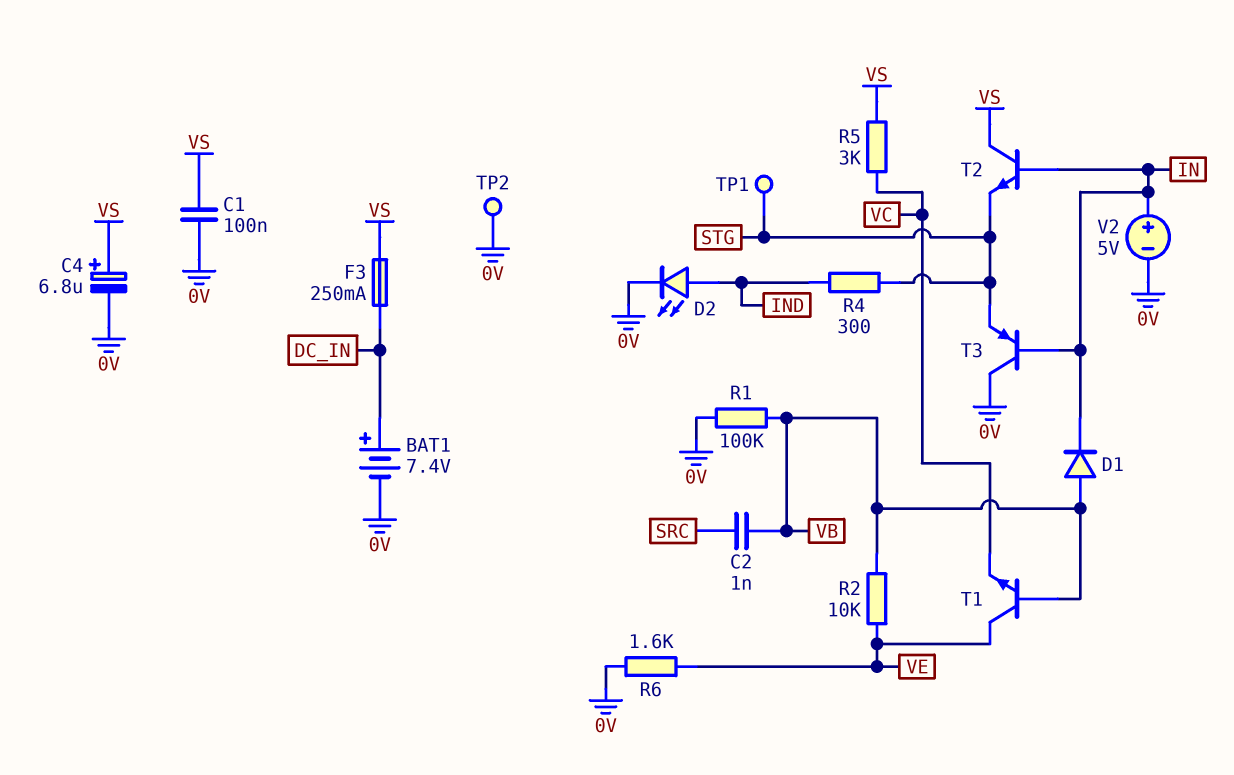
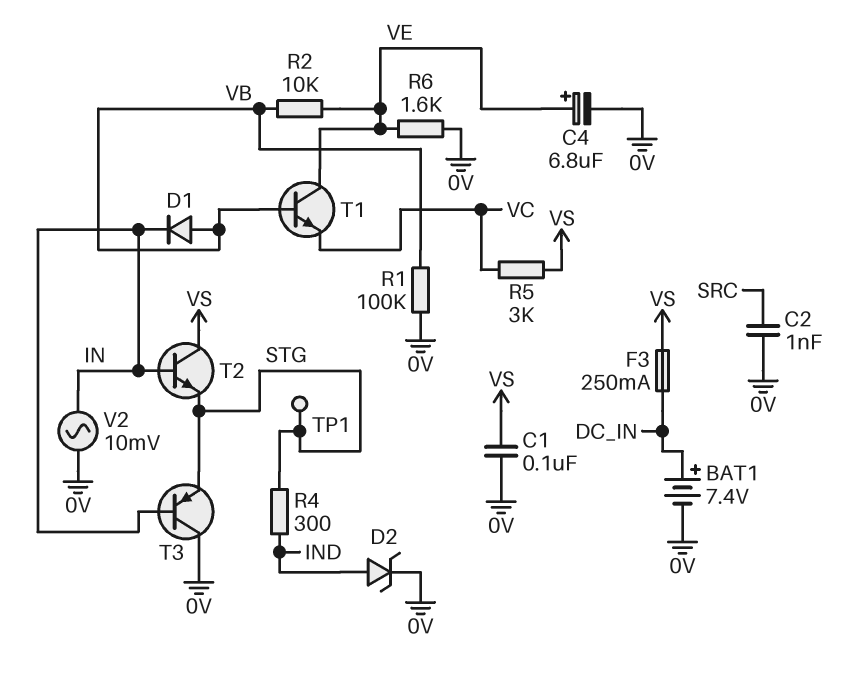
C2: 1nF (SRC, VB) -> 1nF (0V, SRC)
C4: 6.8uF (plus VS, minus 0V) -> 6.8uF (plus VE, minus 0V)
D2: LED (A IND, K 0V) -> zener (A IND, K 0V)
TP2: test point (0V) -> none
V2: 5V (plus IN, minus 0V) -> AC 10mV (0V, IN)

